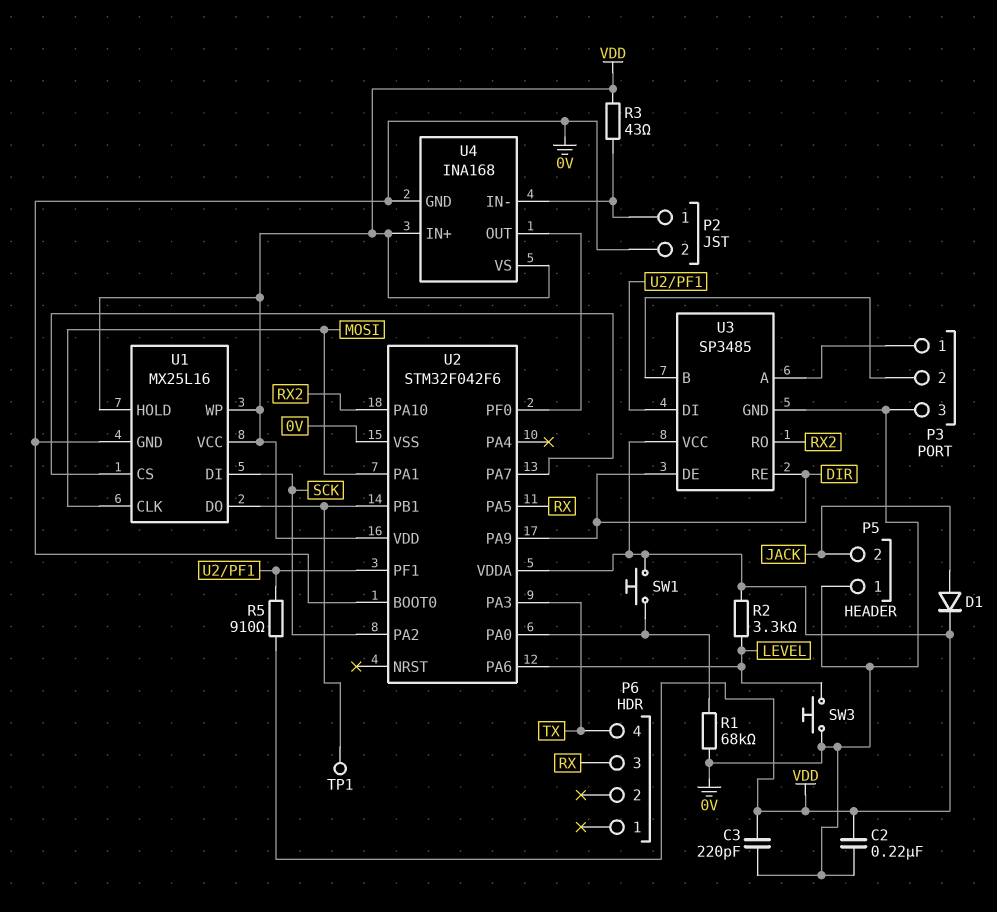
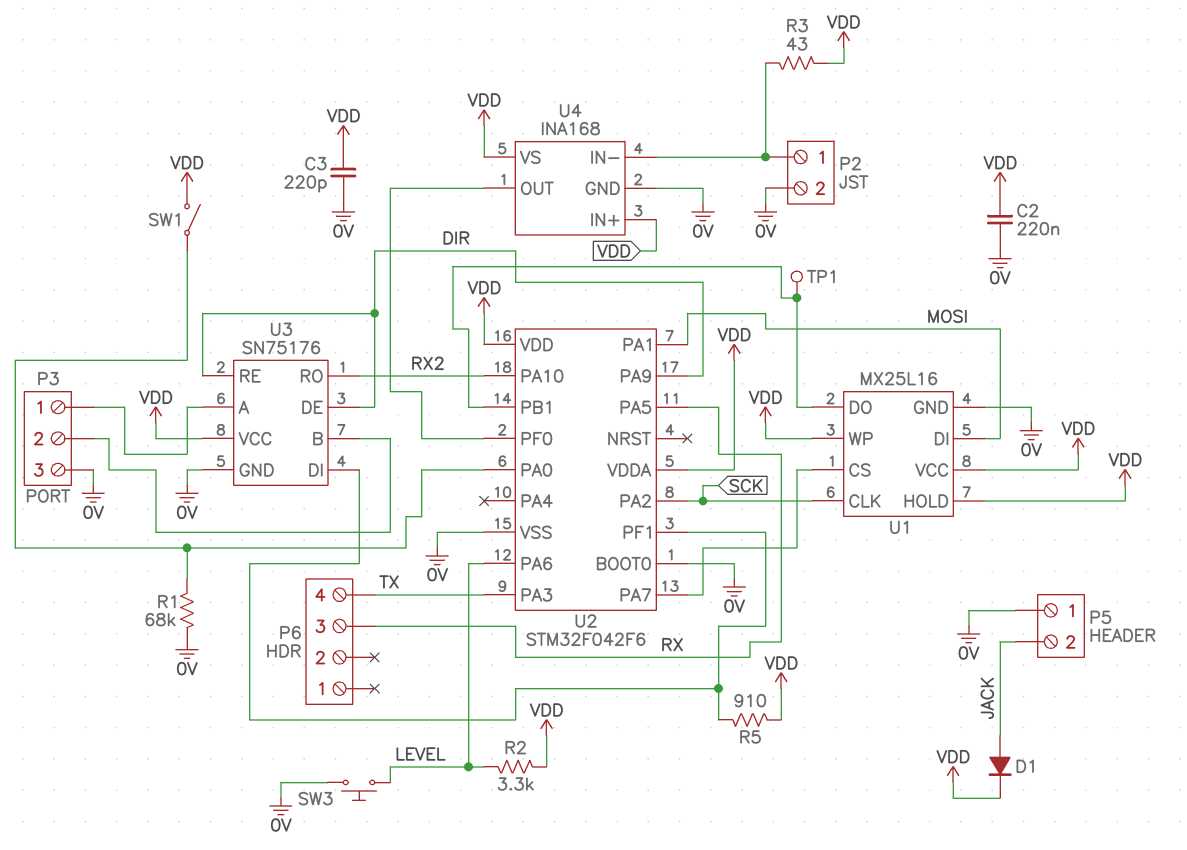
SW1: button (U2/PA0, VDD) -> switch (U2/PA0, VDD)
U1 pin CLK: MOSI -> SCK
U1 pin DI: SCK -> MOSI
U3: SP3485 -> SN75176

